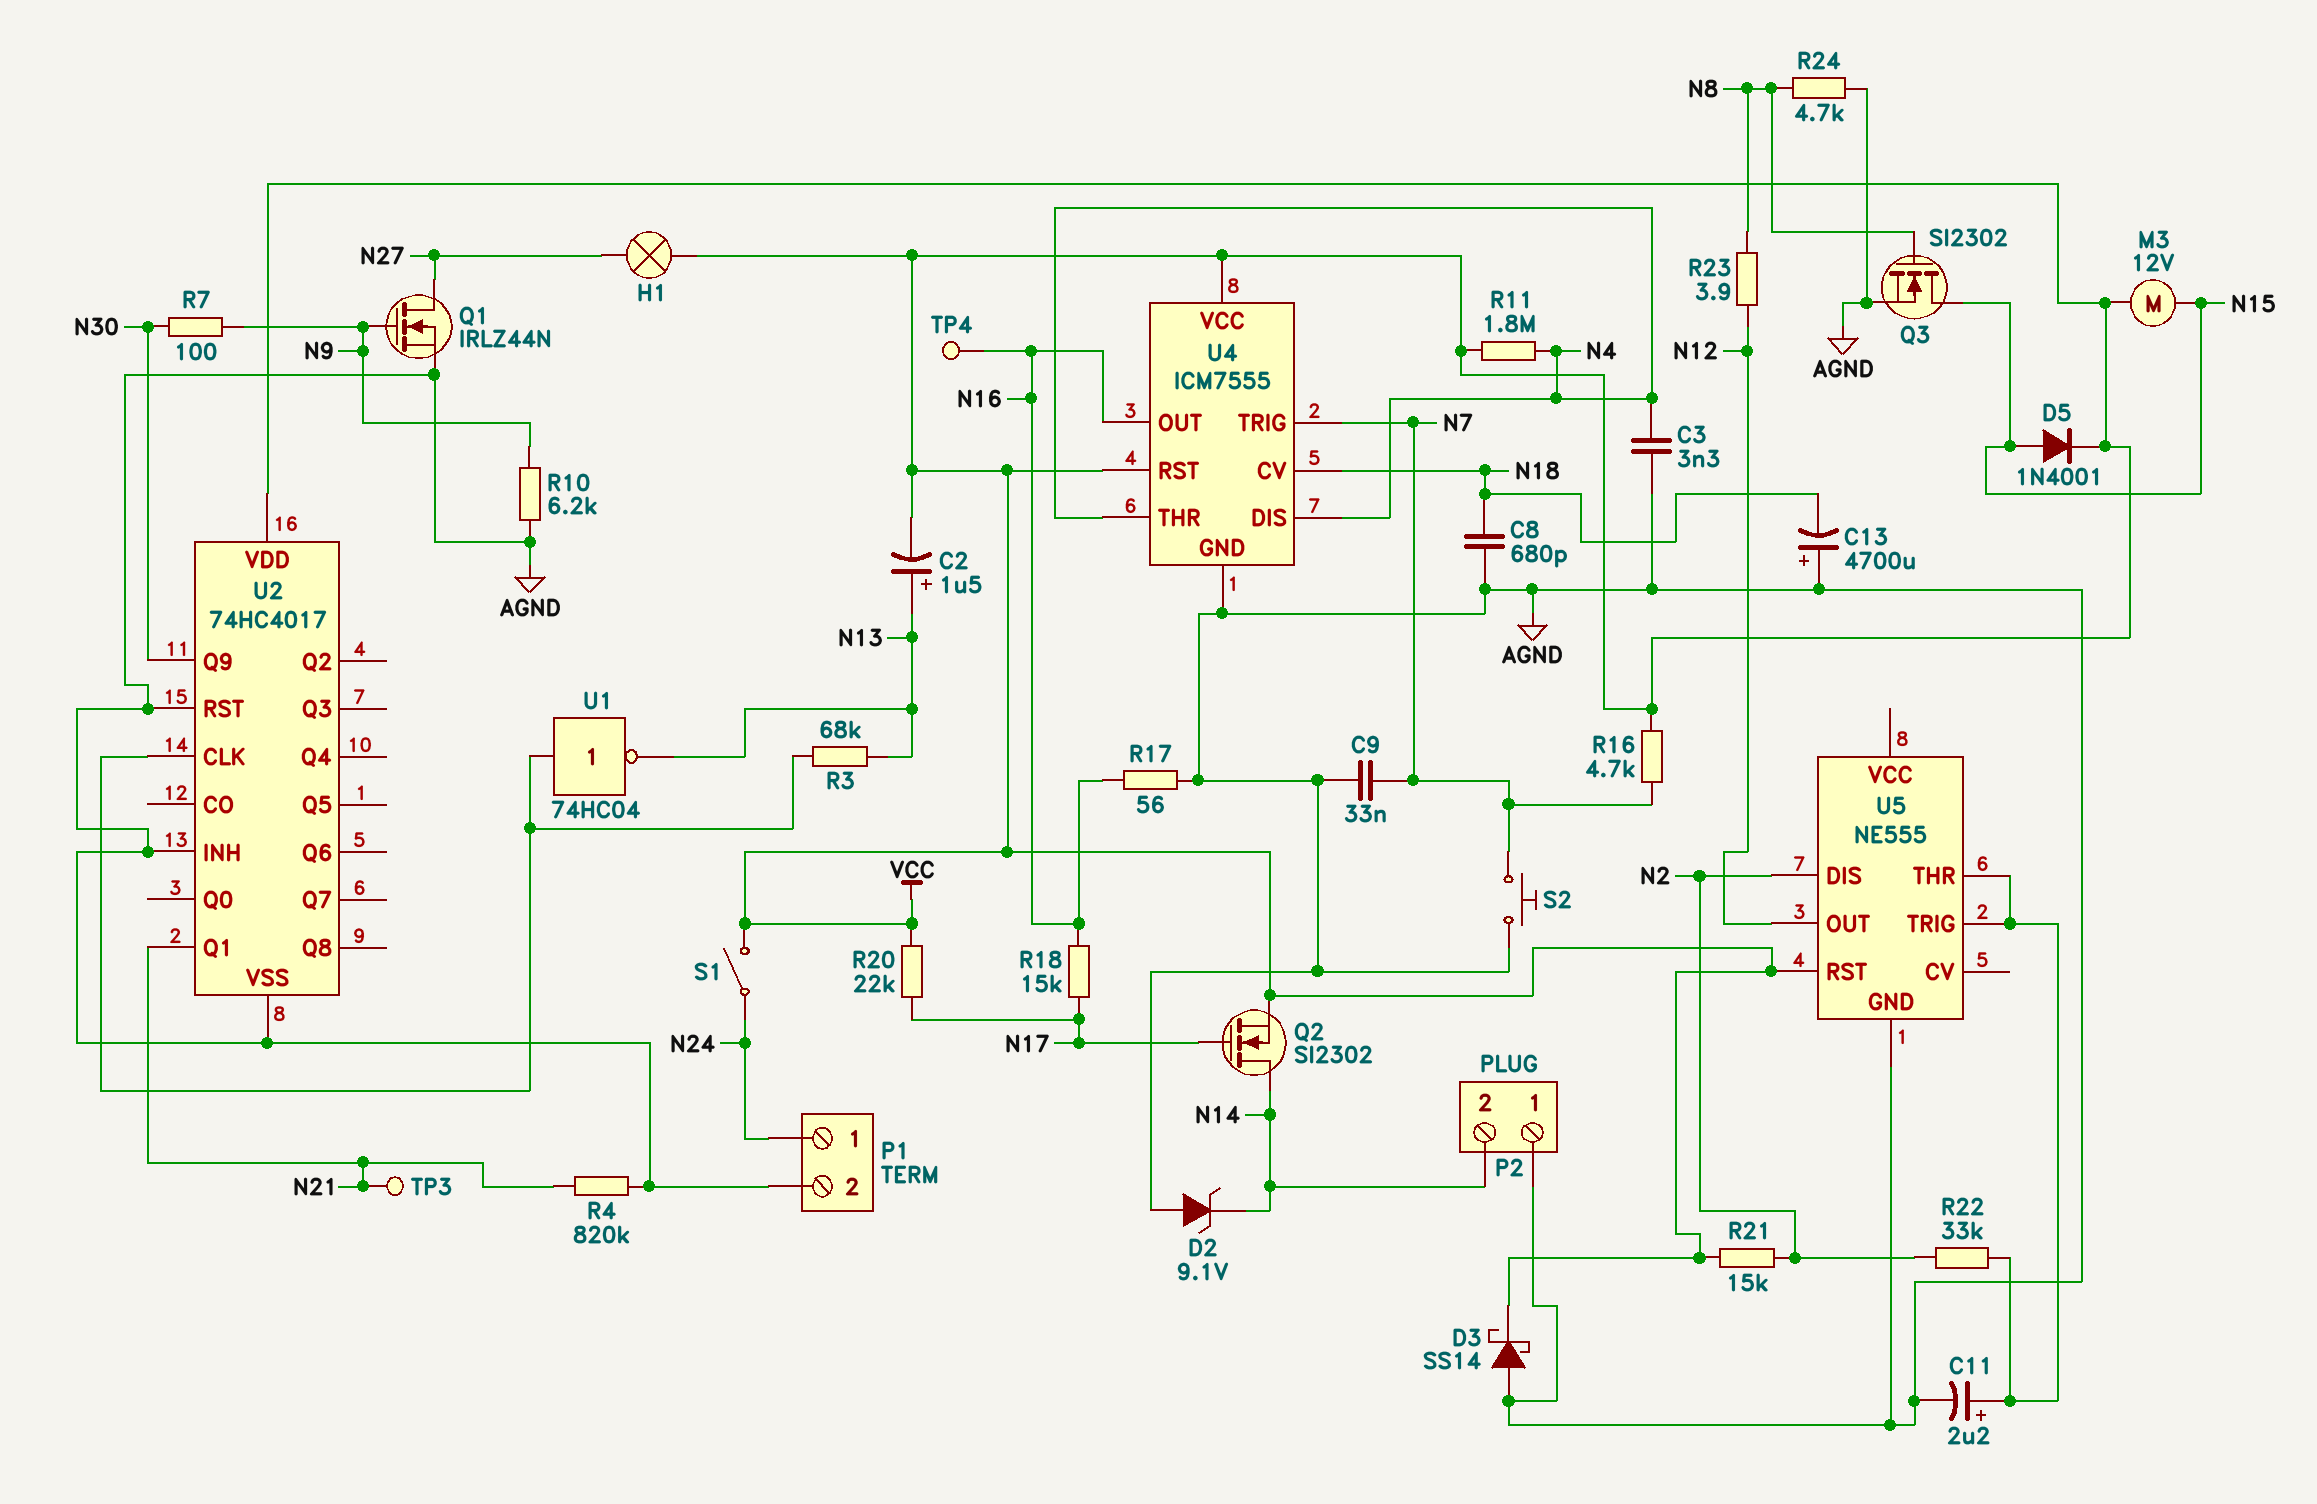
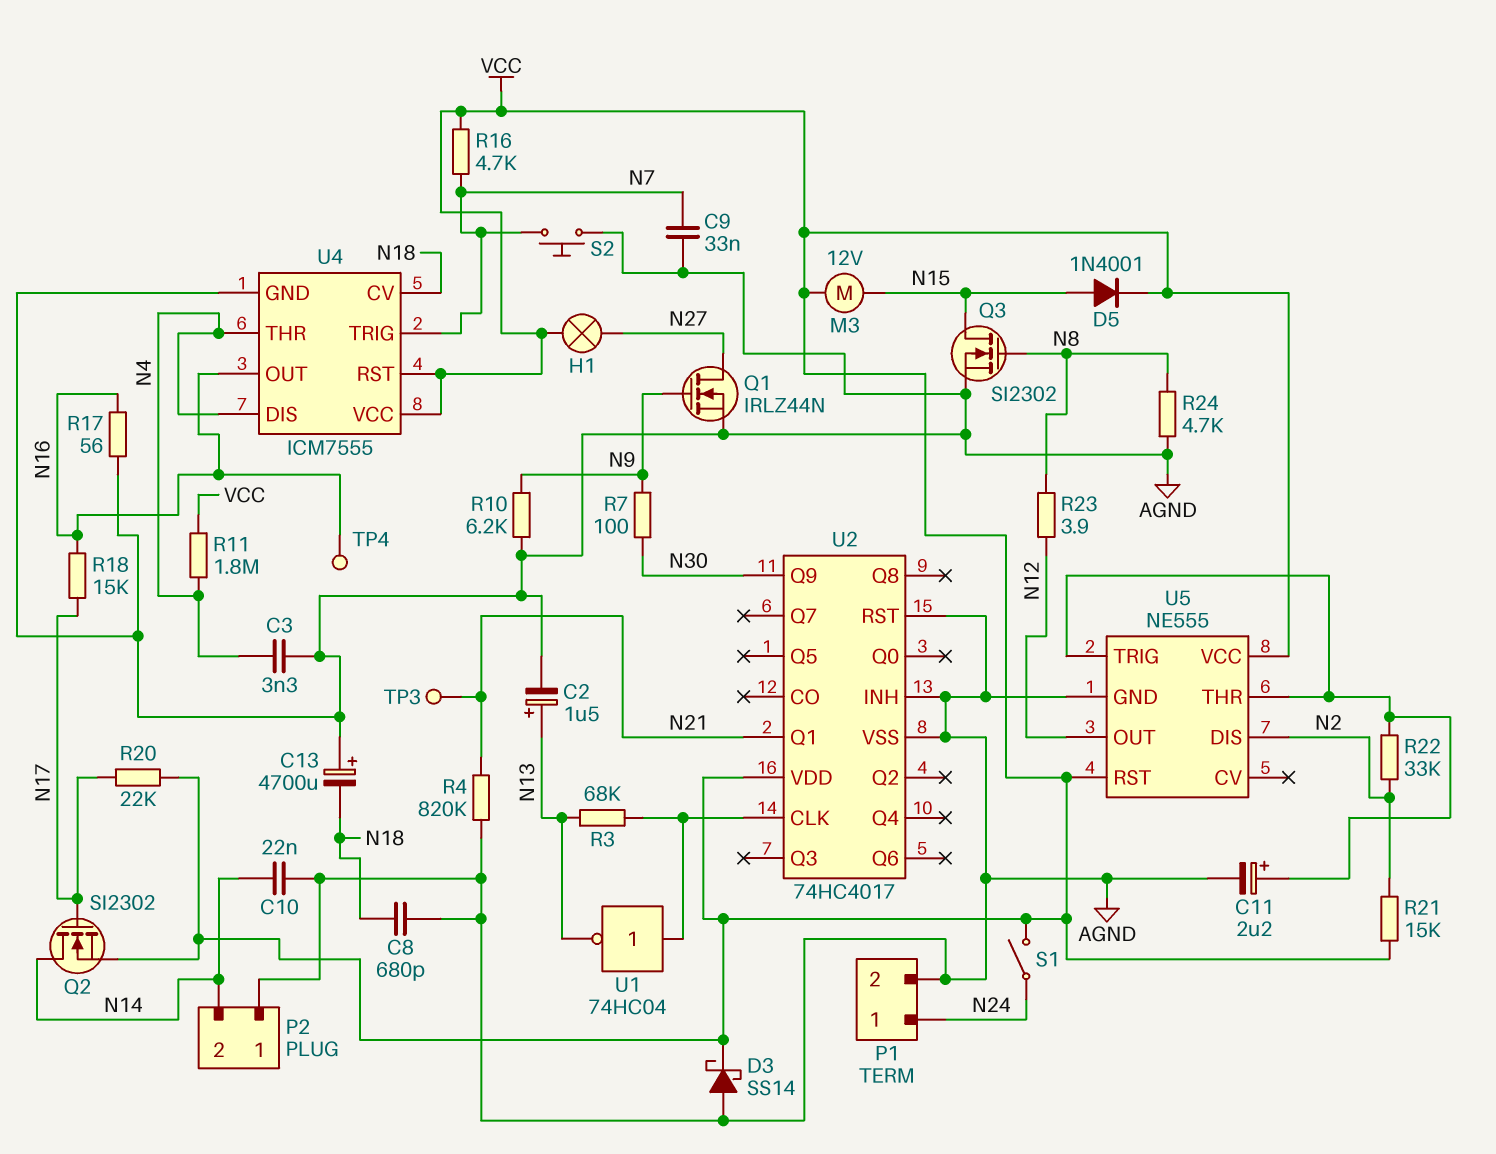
C2: 1.5uF (plus N13, minus VCC) -> 1.5uF (plus N13, minus AGND)
C10: none -> 22nF (AGND, N14)
D2: zener 9.1V (A AGND, K N14) -> none
U5 pin VCC: none -> VCC

